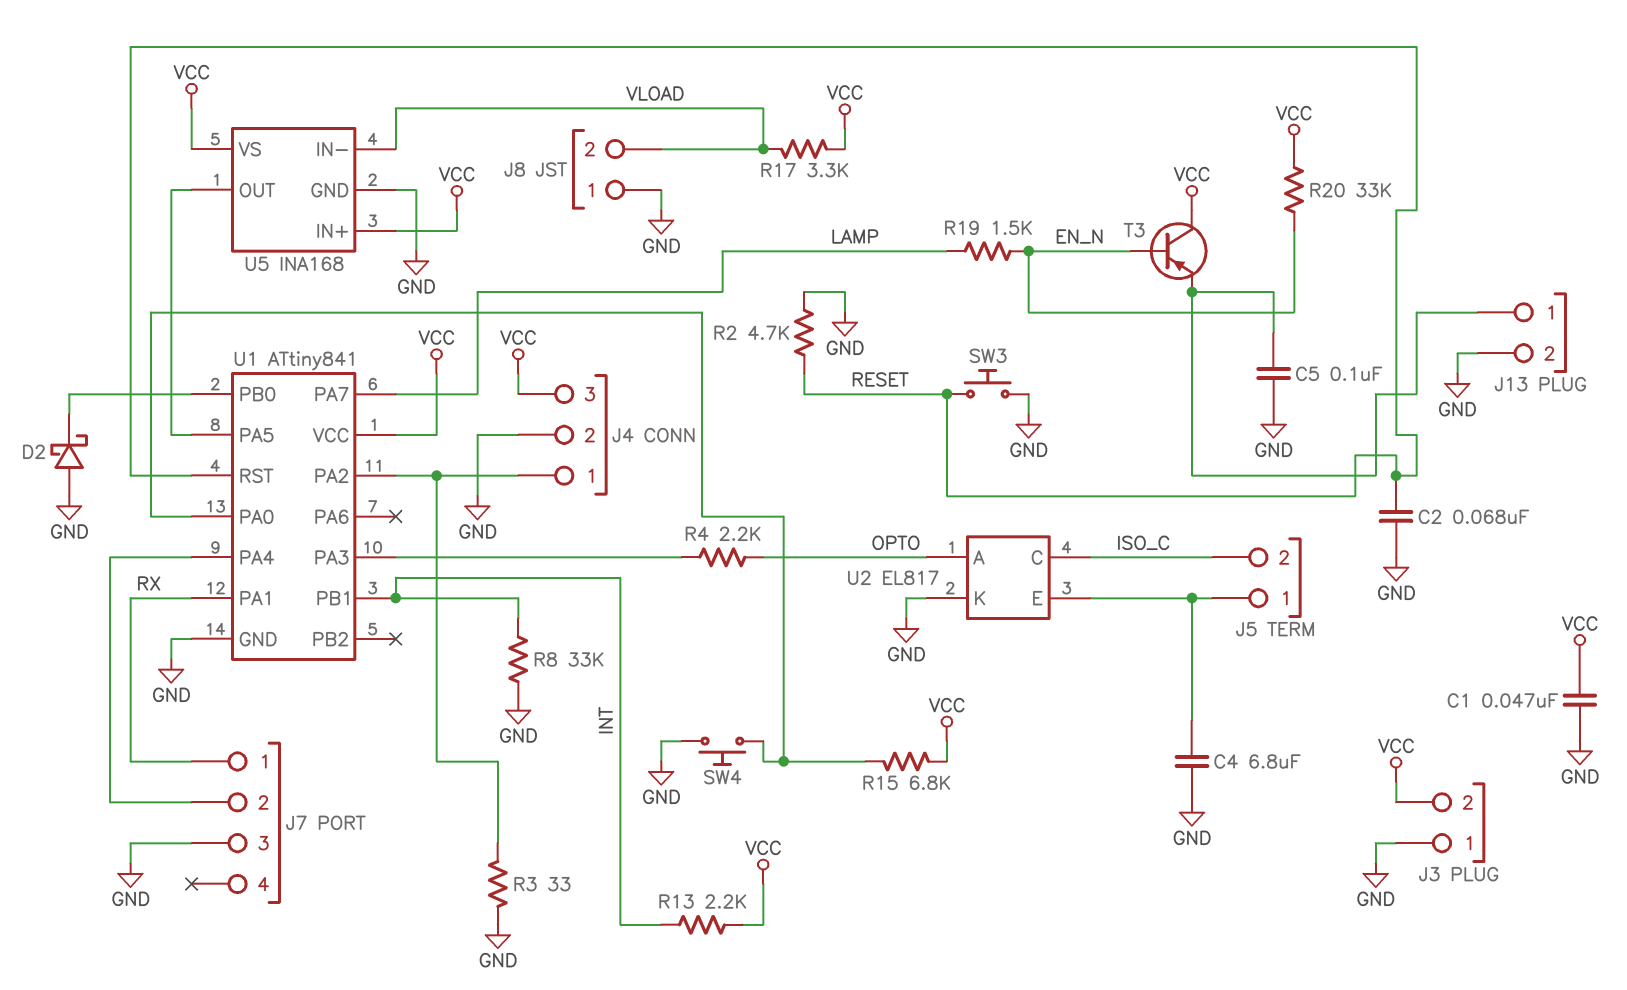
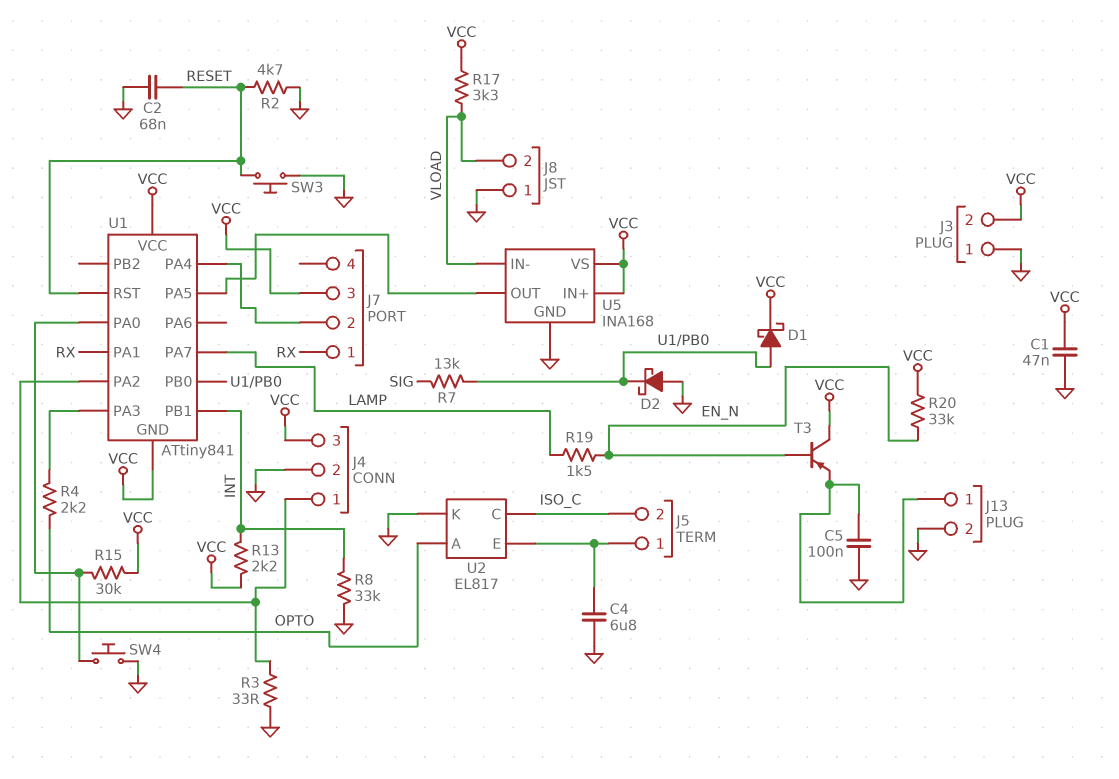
D1: none -> schottky (A U1/PB0, K VCC)
J7 pin 3: GND -> VCC
R7: none -> 13k (SIG, U1/PB0)
R15: 6.8k (U1/PA0, VCC) -> 30k (U1/PA0, VCC)
U1 pin GND: GND -> VCC

